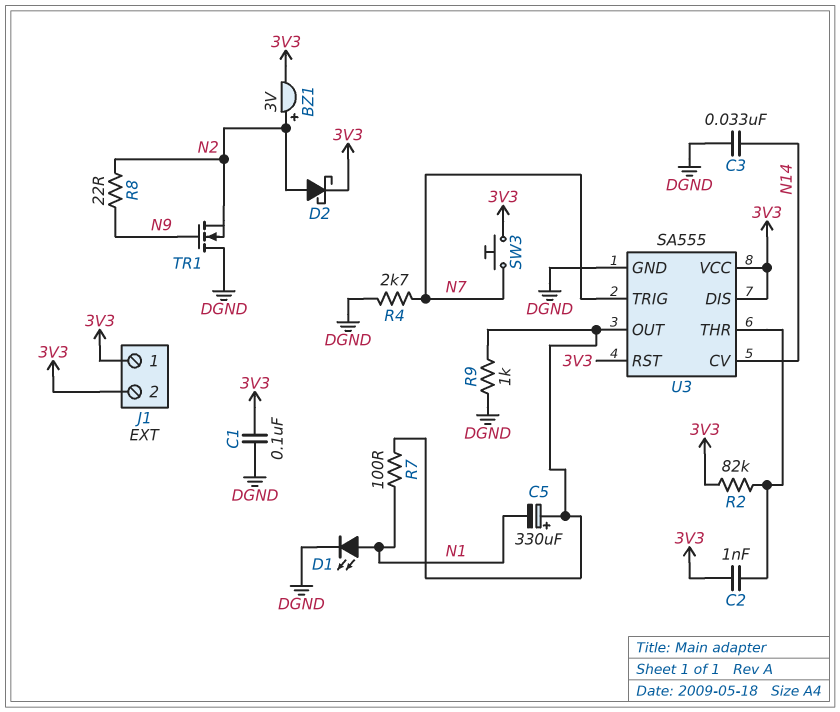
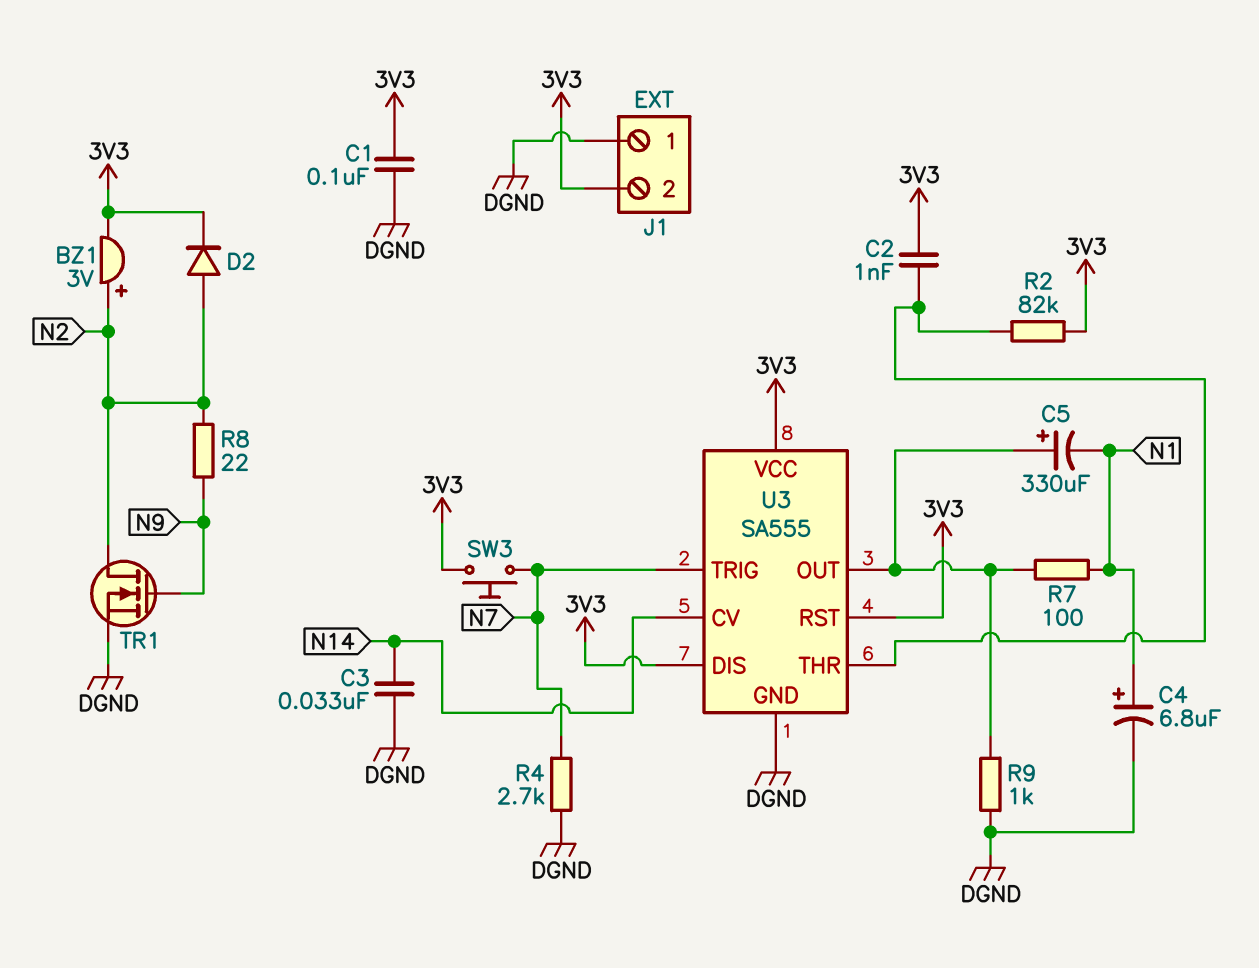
C4: none -> 6.8uF (plus N1, minus DGND)
D1: LED (A N1, K DGND) -> none
D2: schottky (A N2, K 3V3) -> diode (A N2, K 3V3)
J1 pin 1: 3V3 -> DGND
TR1: NMOS (G N9, D DGND, S N2) -> NMOS (G N9, D N2, S DGND)

